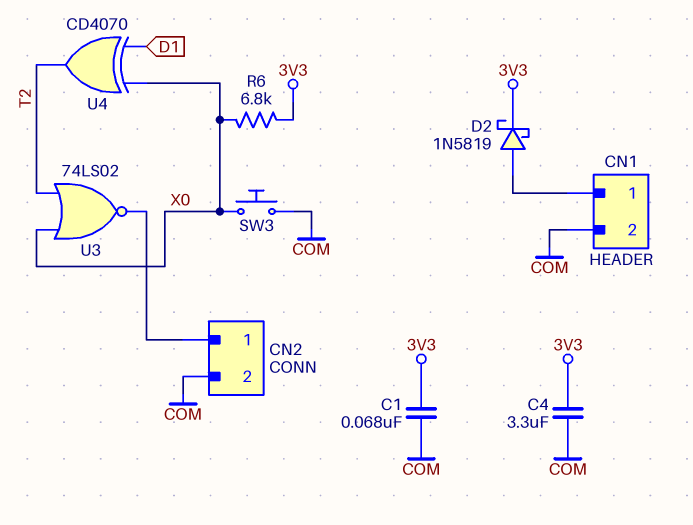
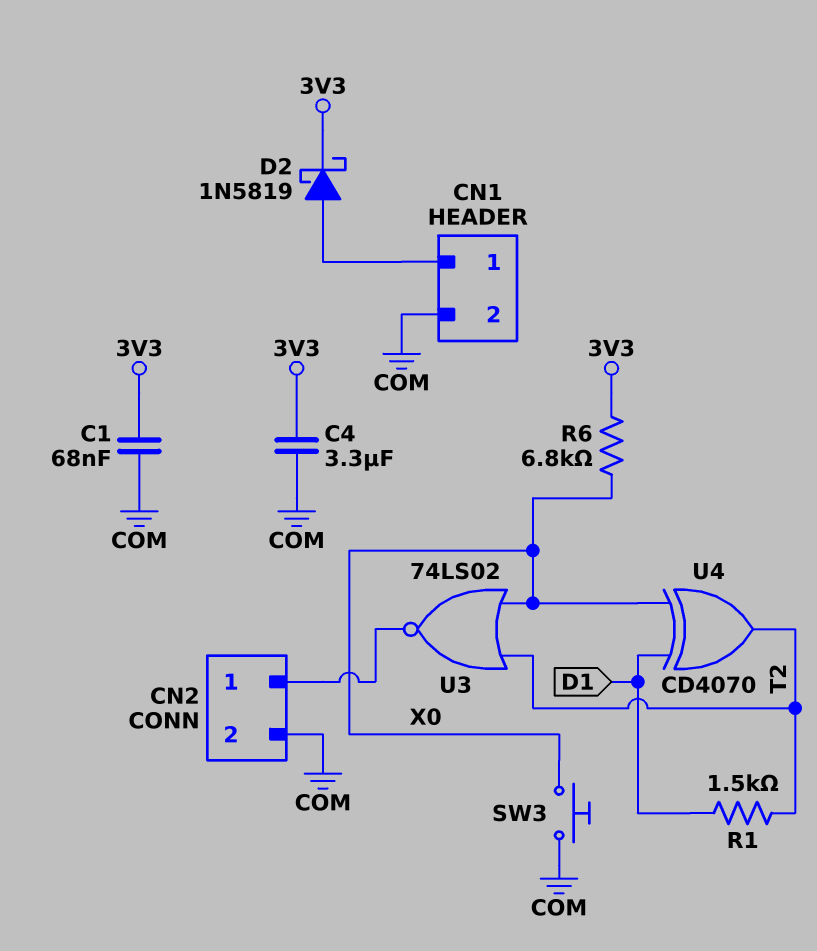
R1: none -> 1.5k (D1, T2)

